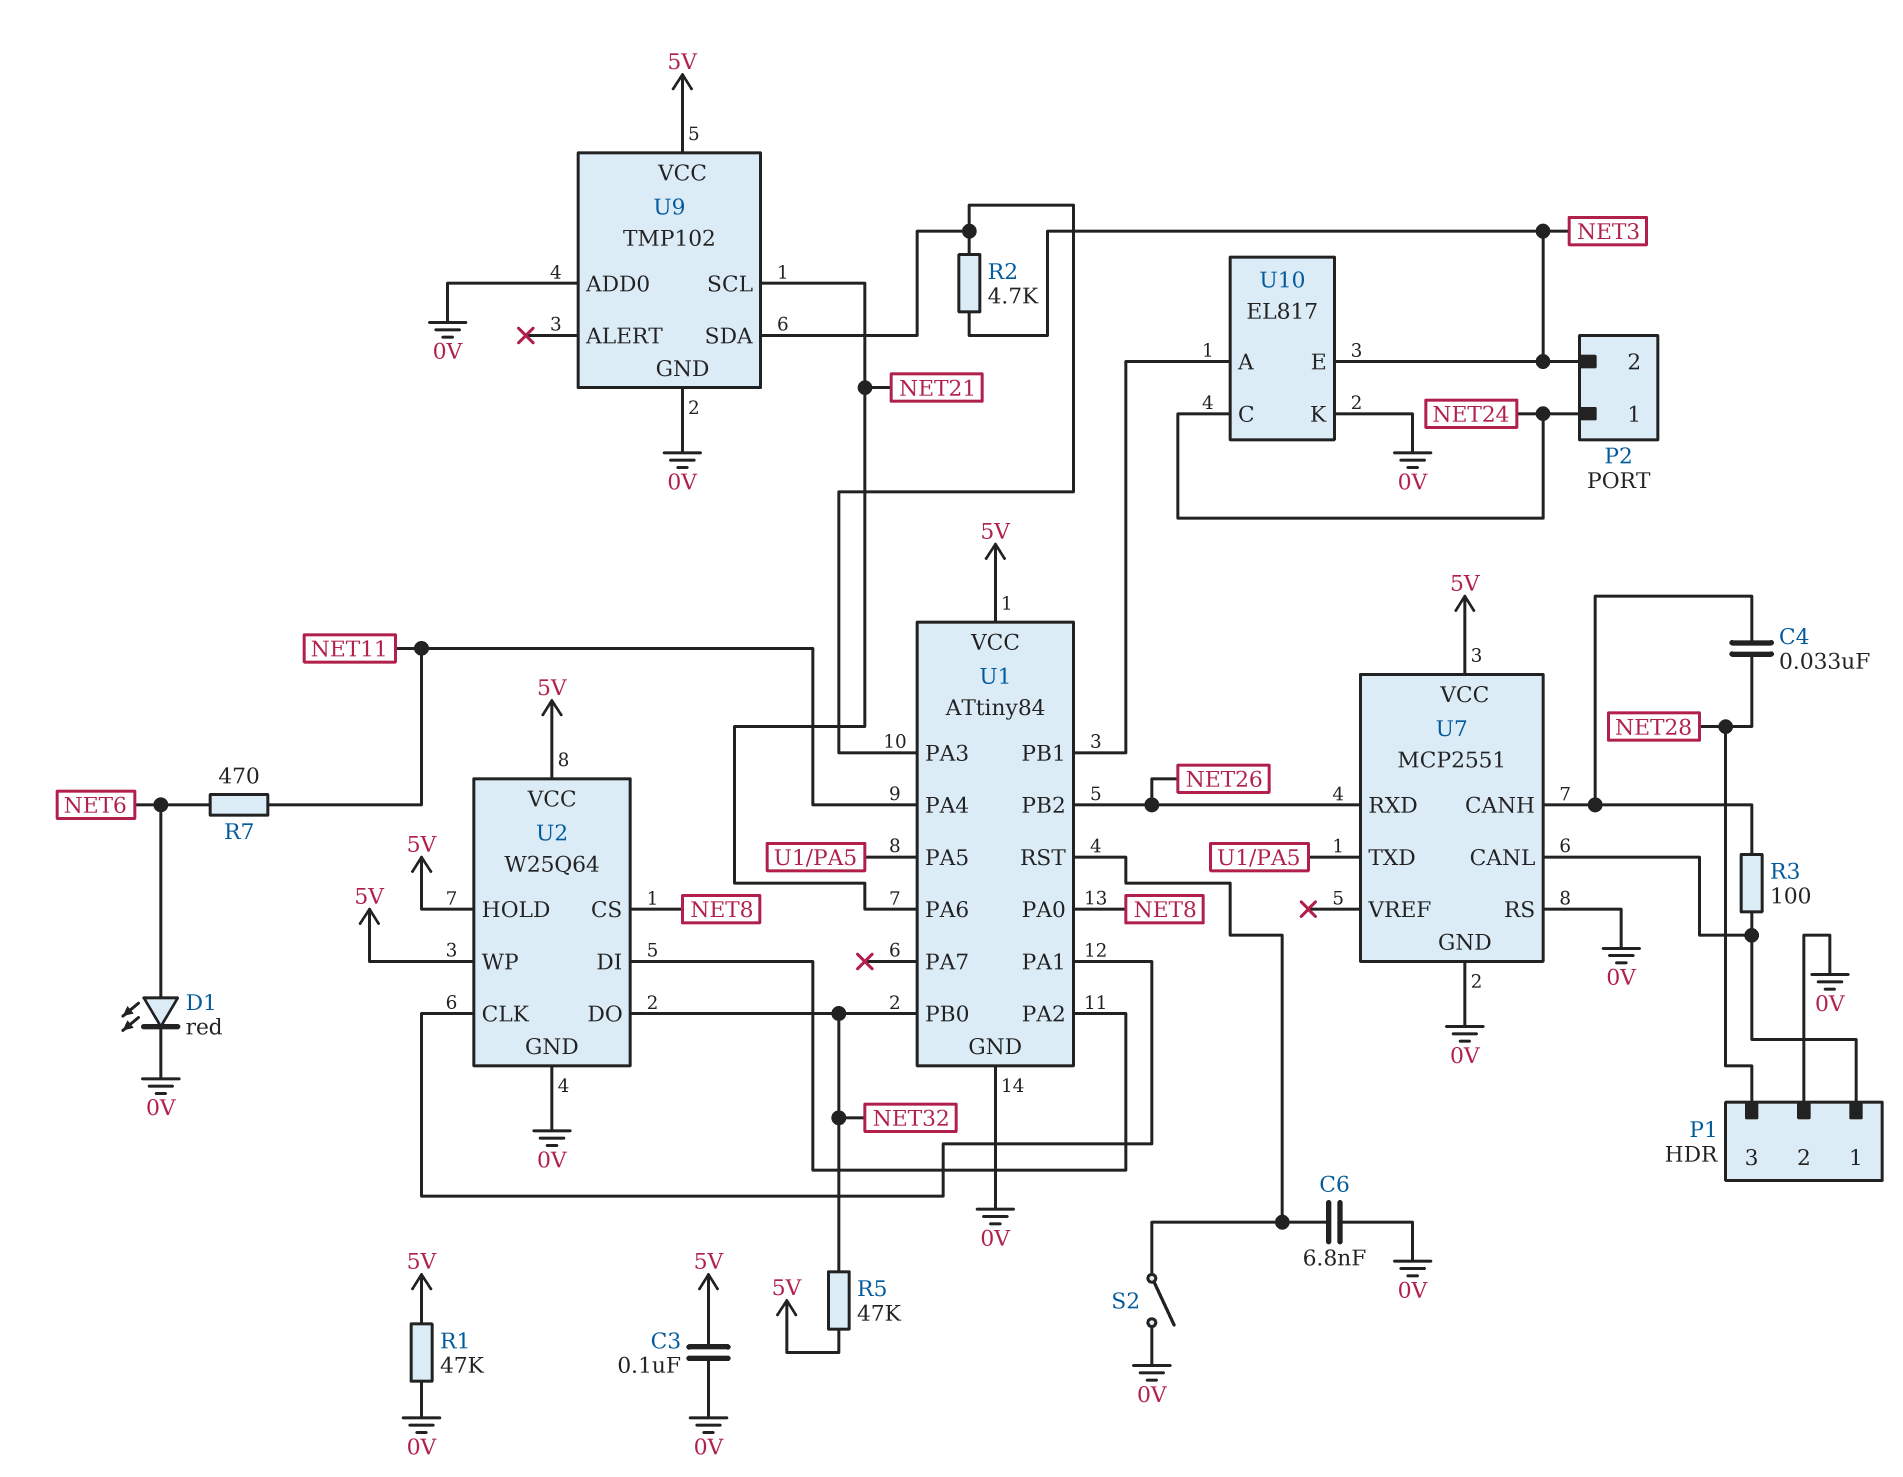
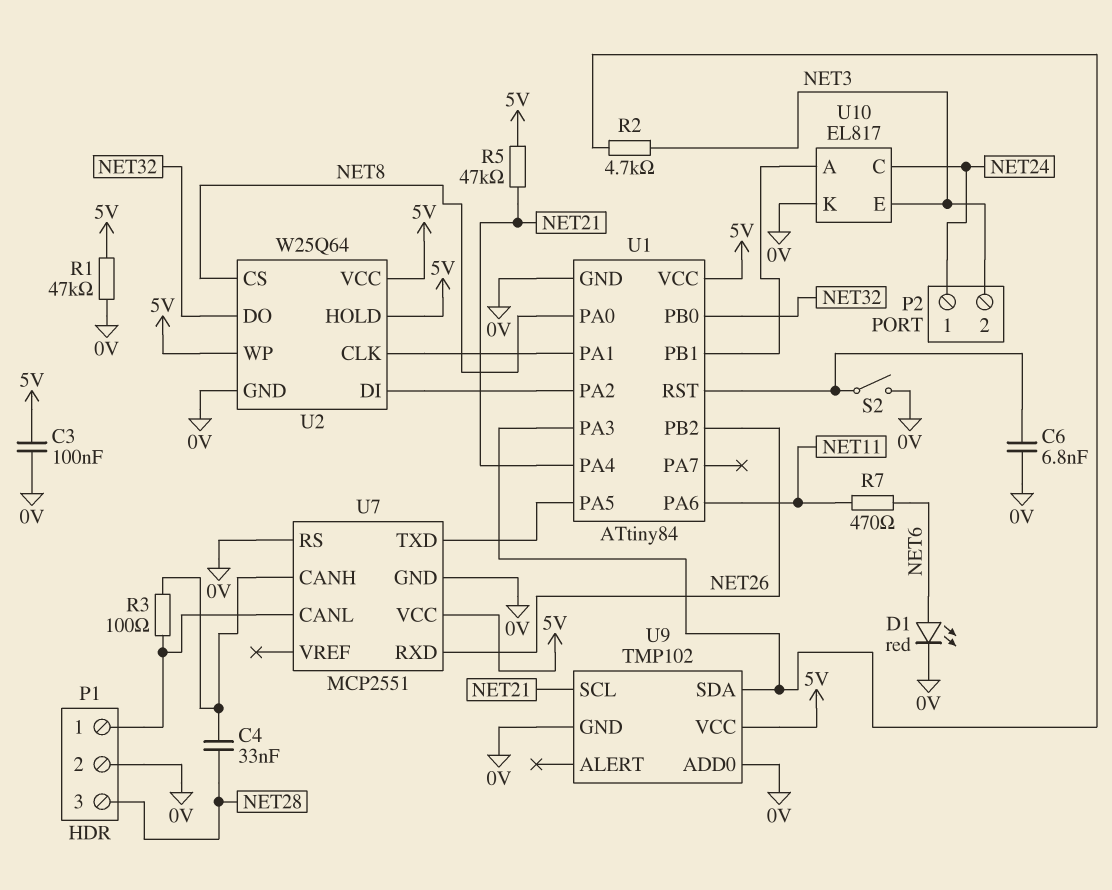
R5: 47k (5V, NET32) -> 47k (5V, NET21)
U1 pin PA4: NET11 -> NET21
U1 pin PA6: NET21 -> NET11

